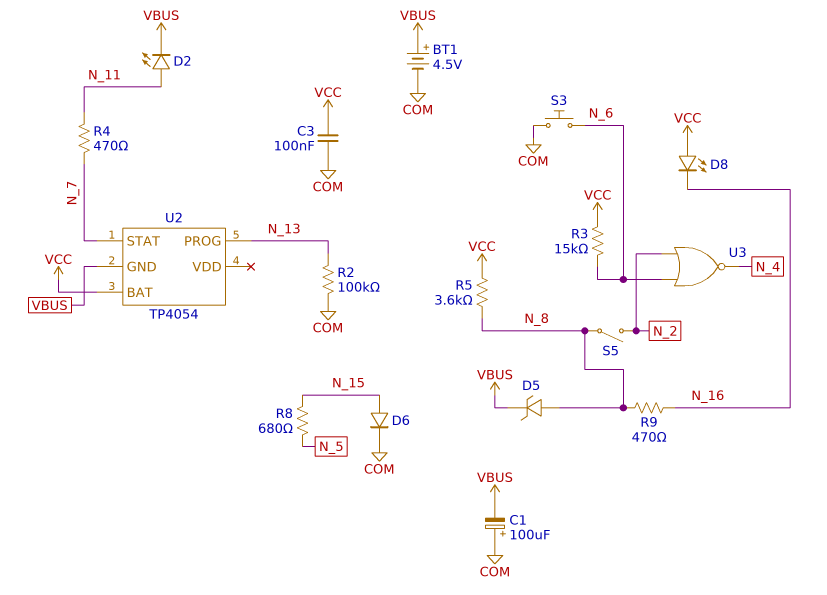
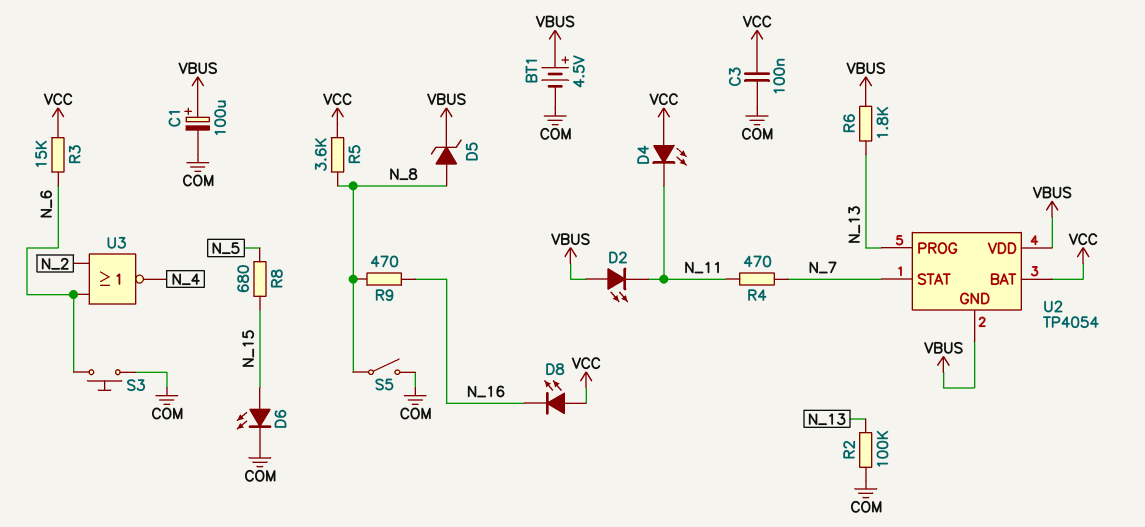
C1: 100uF (plus COM, minus VBUS) -> 100uF (plus VBUS, minus COM)
D2: LED (A N_11, K VBUS) -> LED (A VBUS, K N_11)
D4: none -> LED (A VCC, K N_11)
D6: diode (A N_15, K COM) -> LED (A N_15, K COM)
R6: none -> 1.8k (N_13, VBUS)
S5: switch (N_2, N_8) -> switch (COM, N_8)
U2 pin VDD: none -> VBUS

